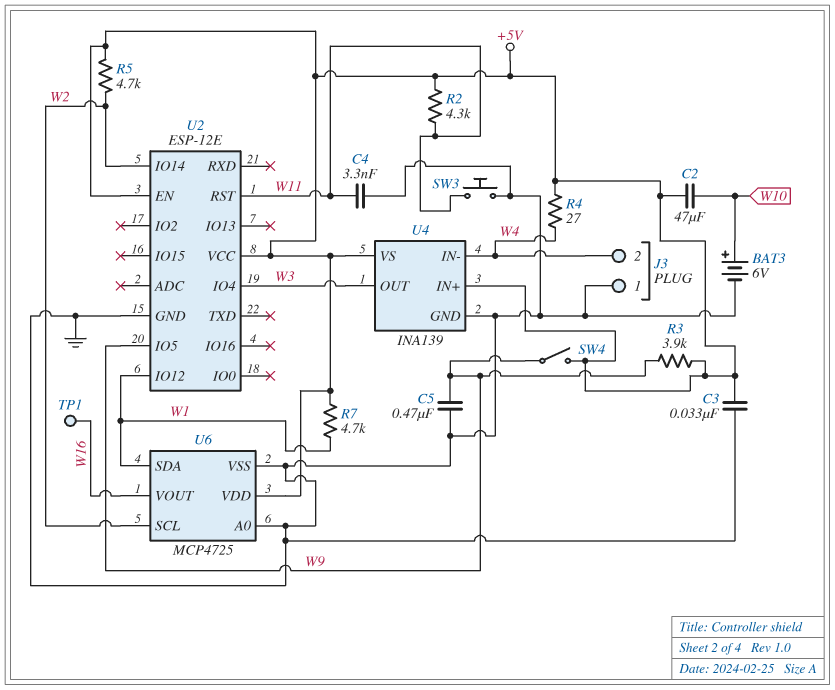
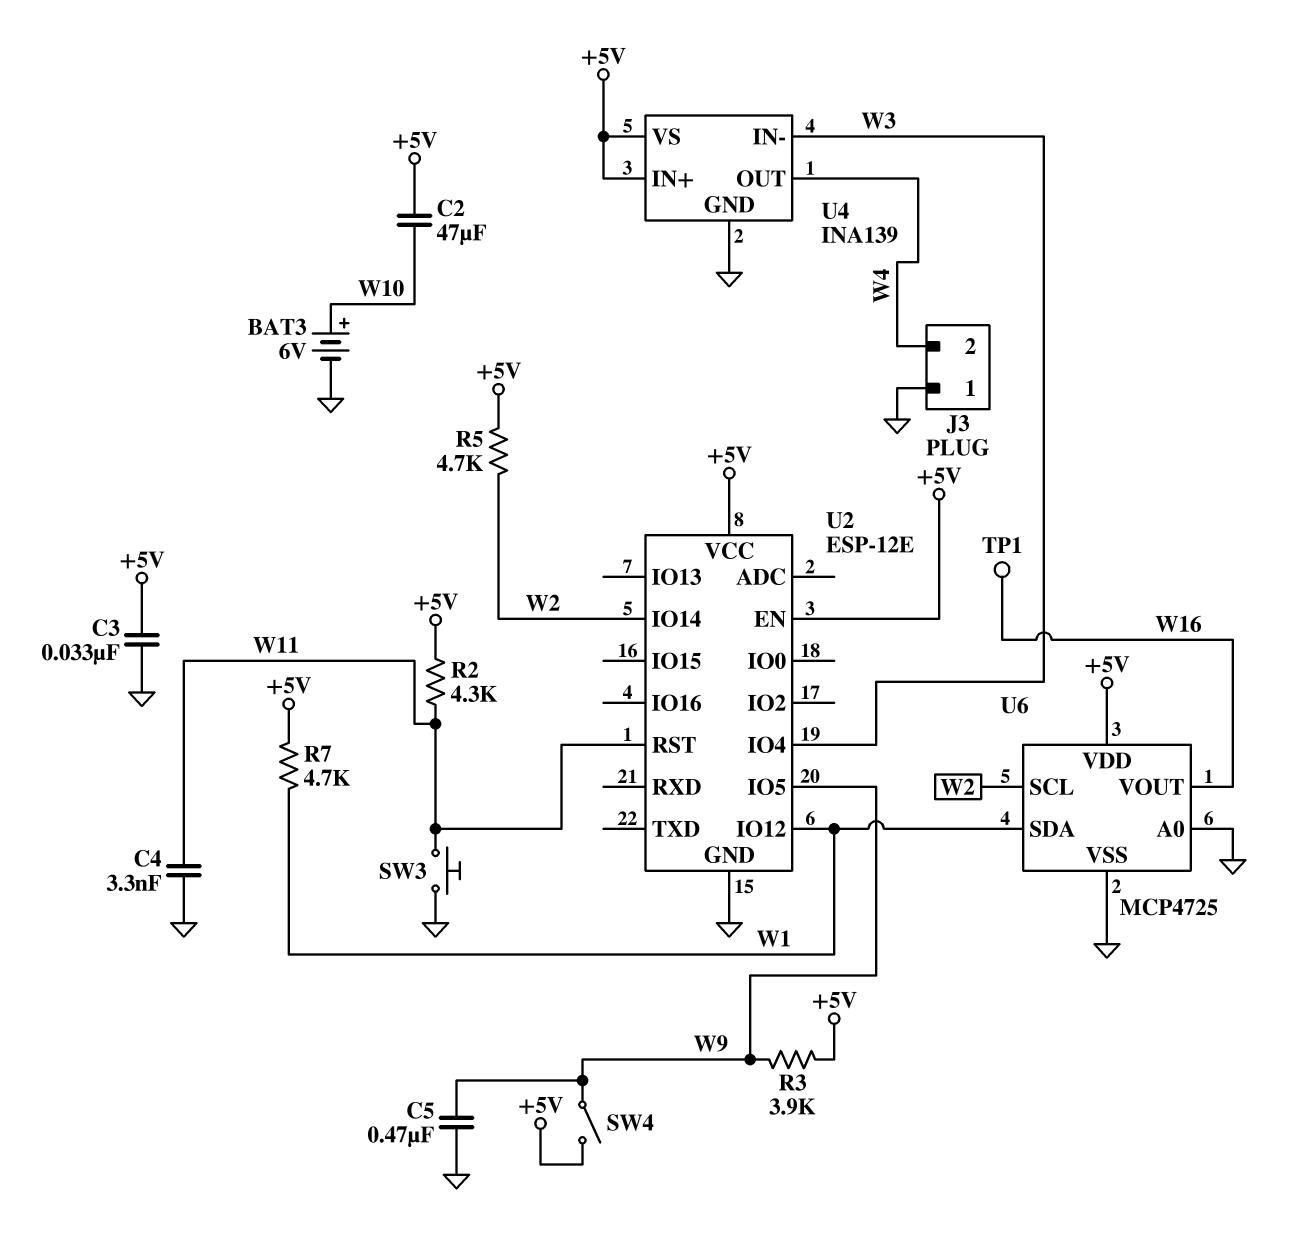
R4: 27 (+5V, W4) -> none
U4 pin IN-: W4 -> W3
U4 pin OUT: W3 -> W4

